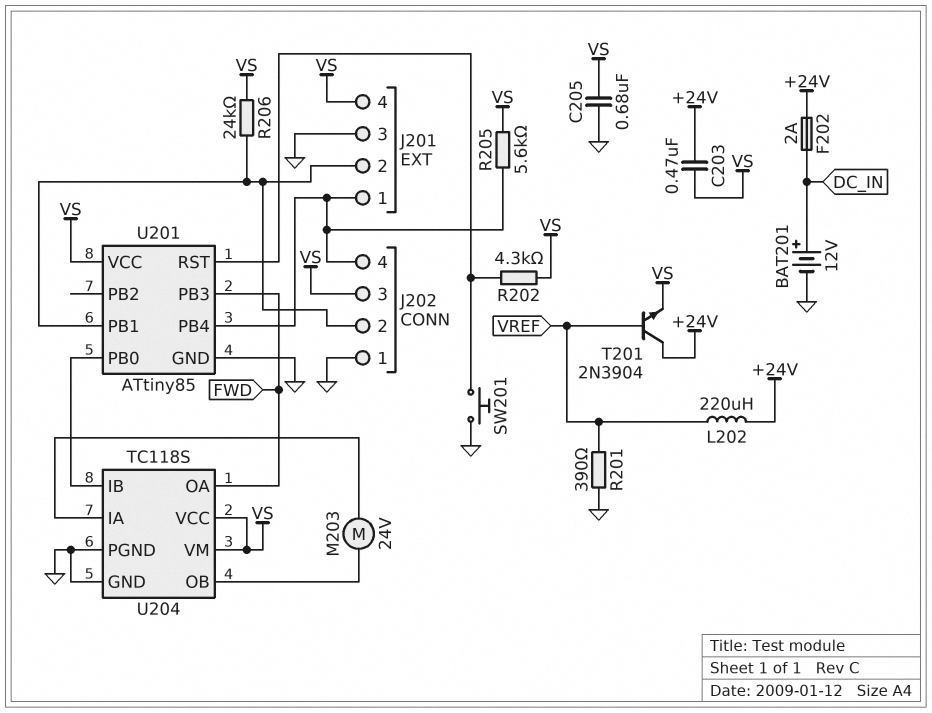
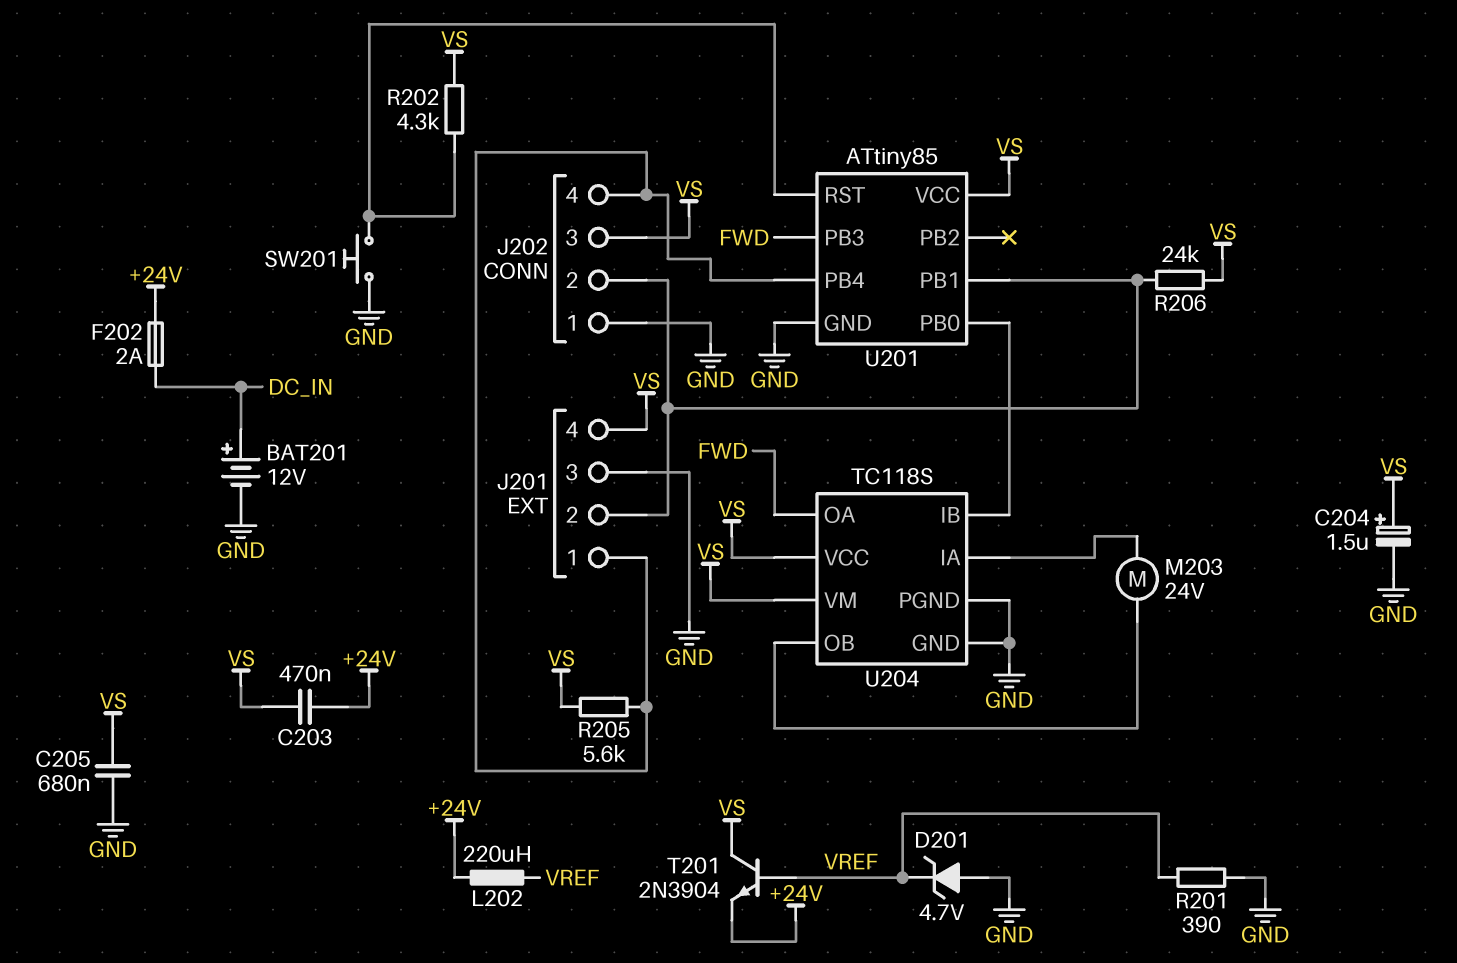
C204: none -> 1.5uF (plus VS, minus GND)
D201: none -> zener 4.7V (A GND, K VREF)
T201: NPN 2N3904 (B VREF, C +24V, E VS) -> NPN 2N3904 (B VREF, C VS, E +24V)

